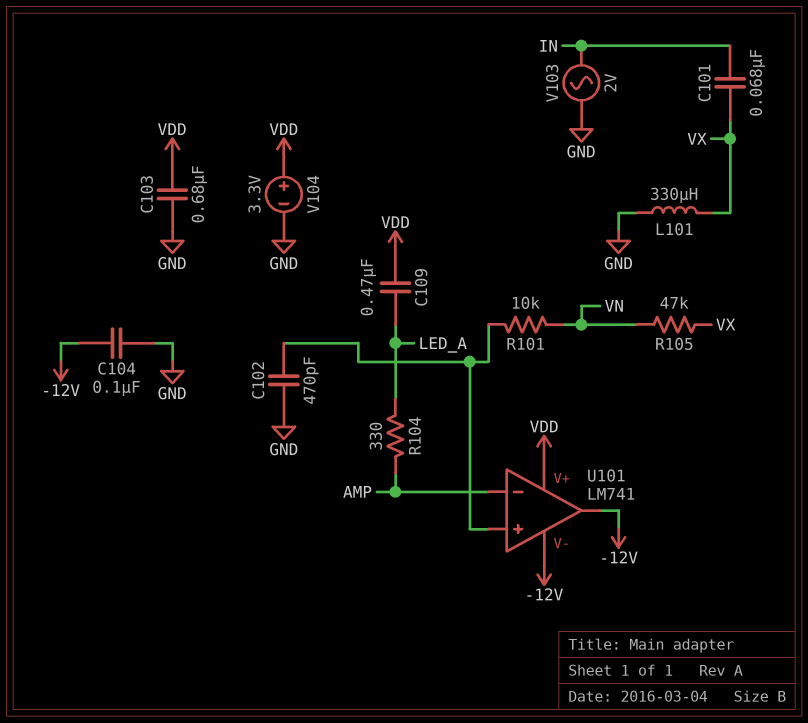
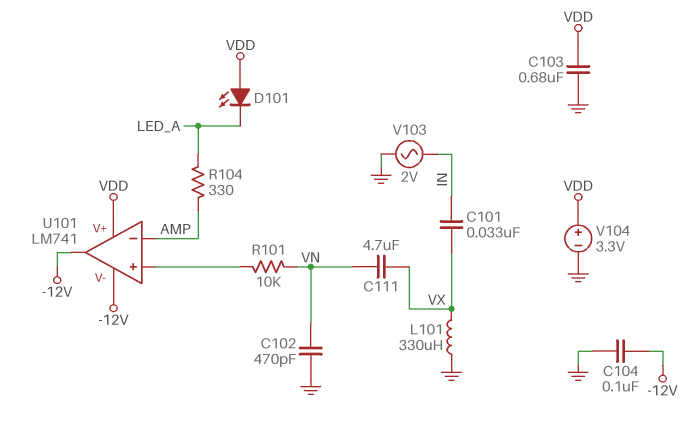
C101: 68nF (IN, VX) -> 33nF (IN, VX)
C102: 470pF (GND, U101/in+) -> 470pF (GND, VN)
C109: 470nF (LED_A, VDD) -> none
C111: none -> 4.7uF (VN, VX)
D101: none -> LED (A VDD, K LED_A)
R105: 47k (VN, VX) -> none

